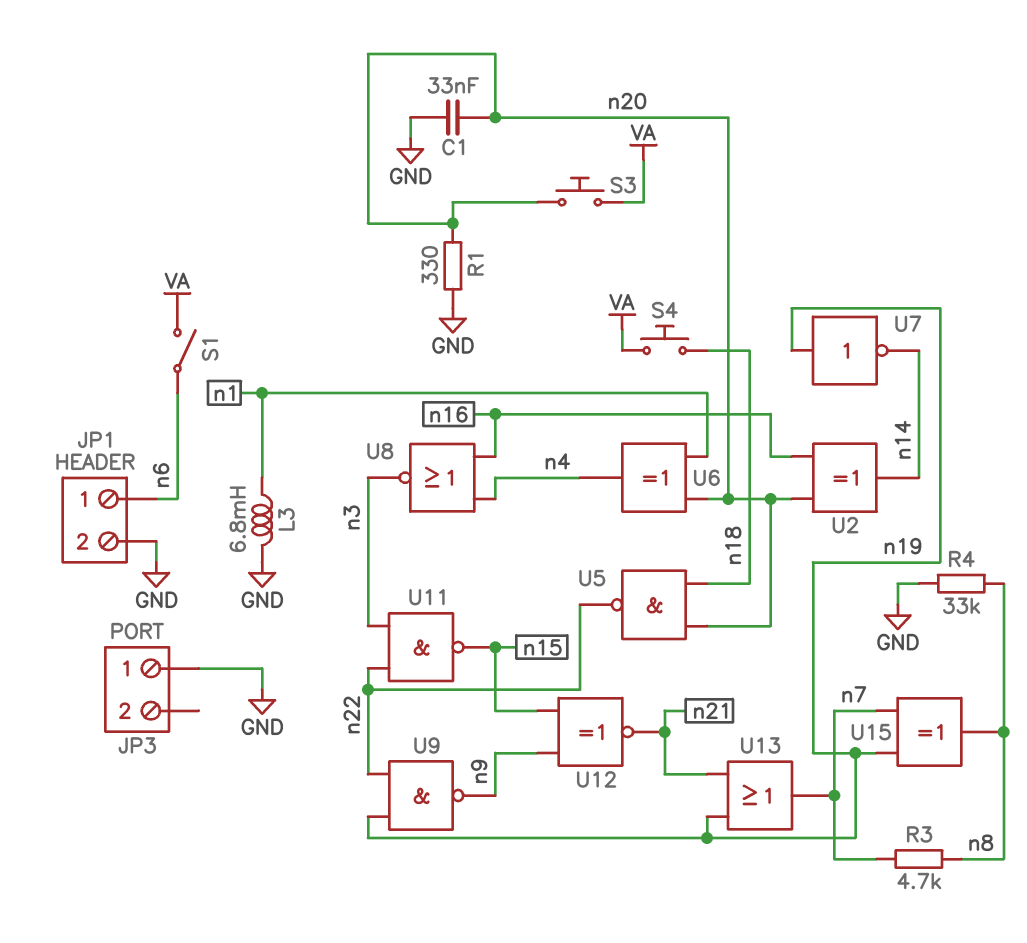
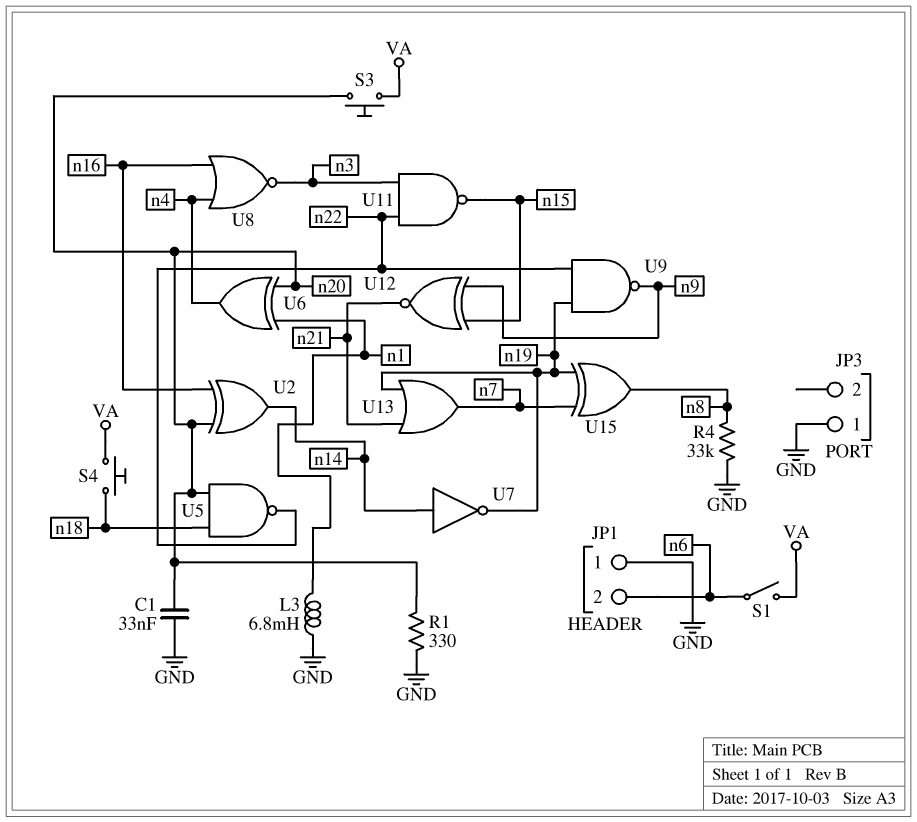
JP1 pin 1: n6 -> GND
JP1 pin 2: GND -> n6
R3: 4.7k (n7, n8) -> none
U7: NOT (in n19, out n14) -> NOT (in n14, out n19)

